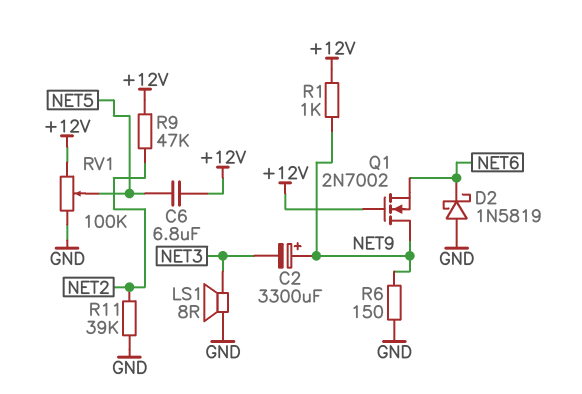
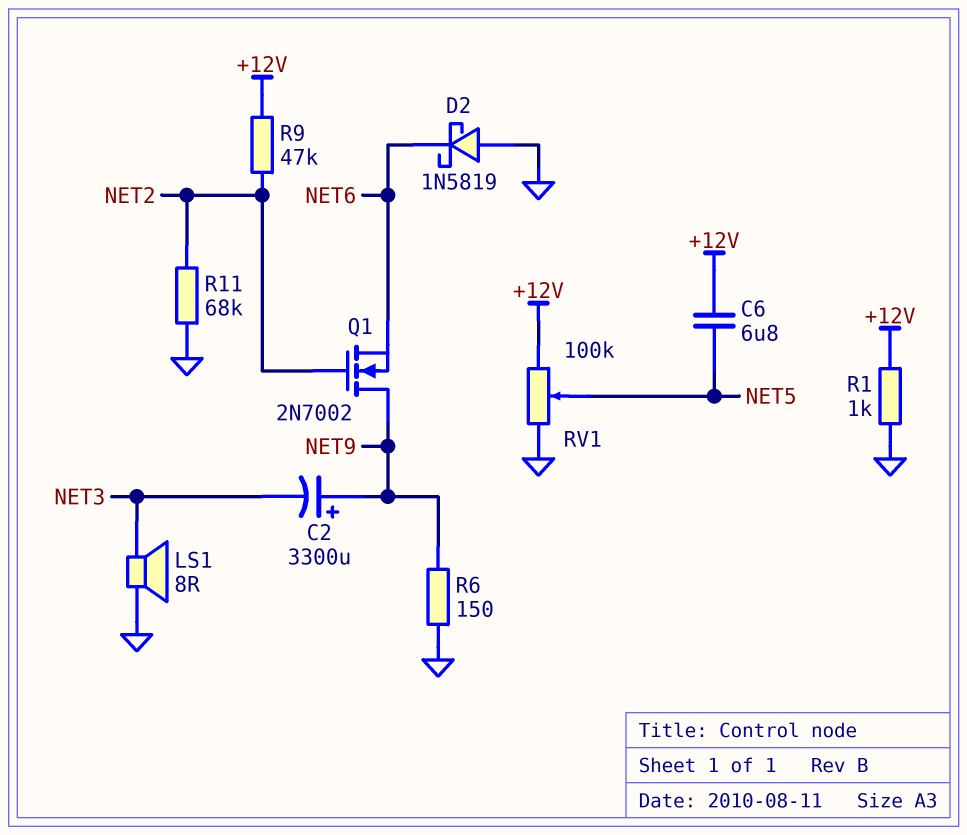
Q1: NMOS 2N7002 (G +12V, D NET9, S NET6) -> NMOS 2N7002 (G NET2, D NET9, S NET6)
R1: 1k (+12V, NET9) -> 1k (+12V, GND)
R11: 39k (GND, NET2) -> 68k (GND, NET2)

